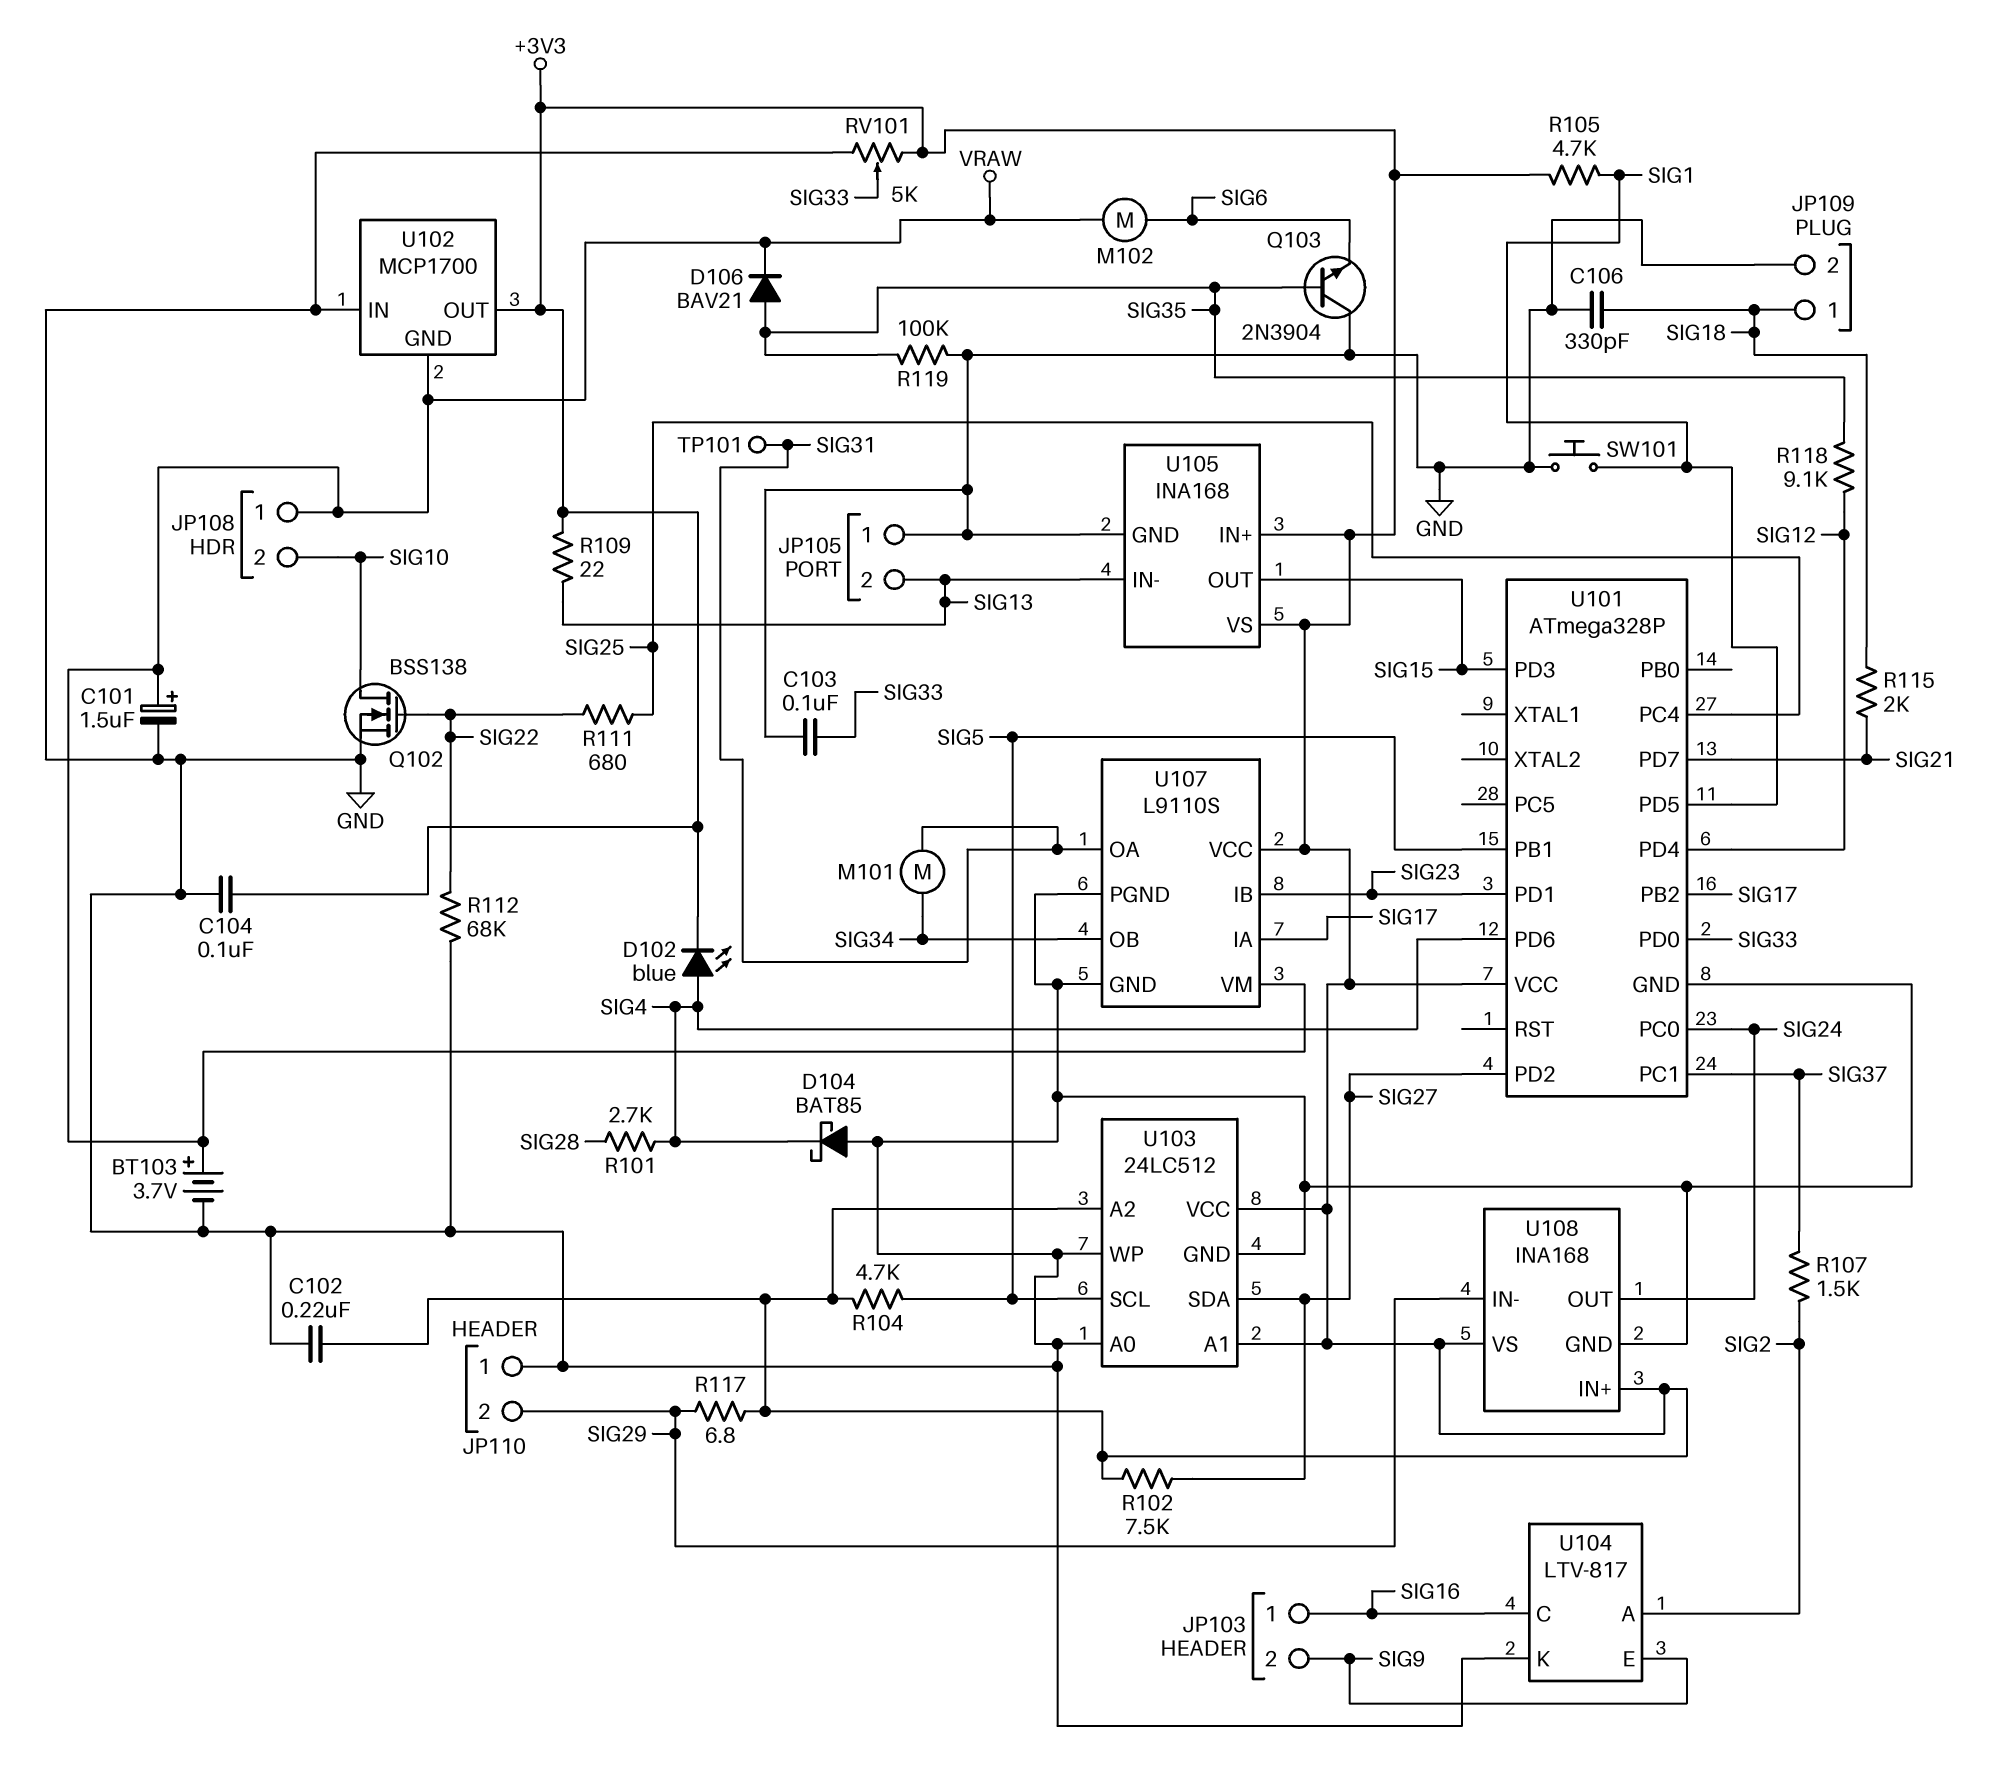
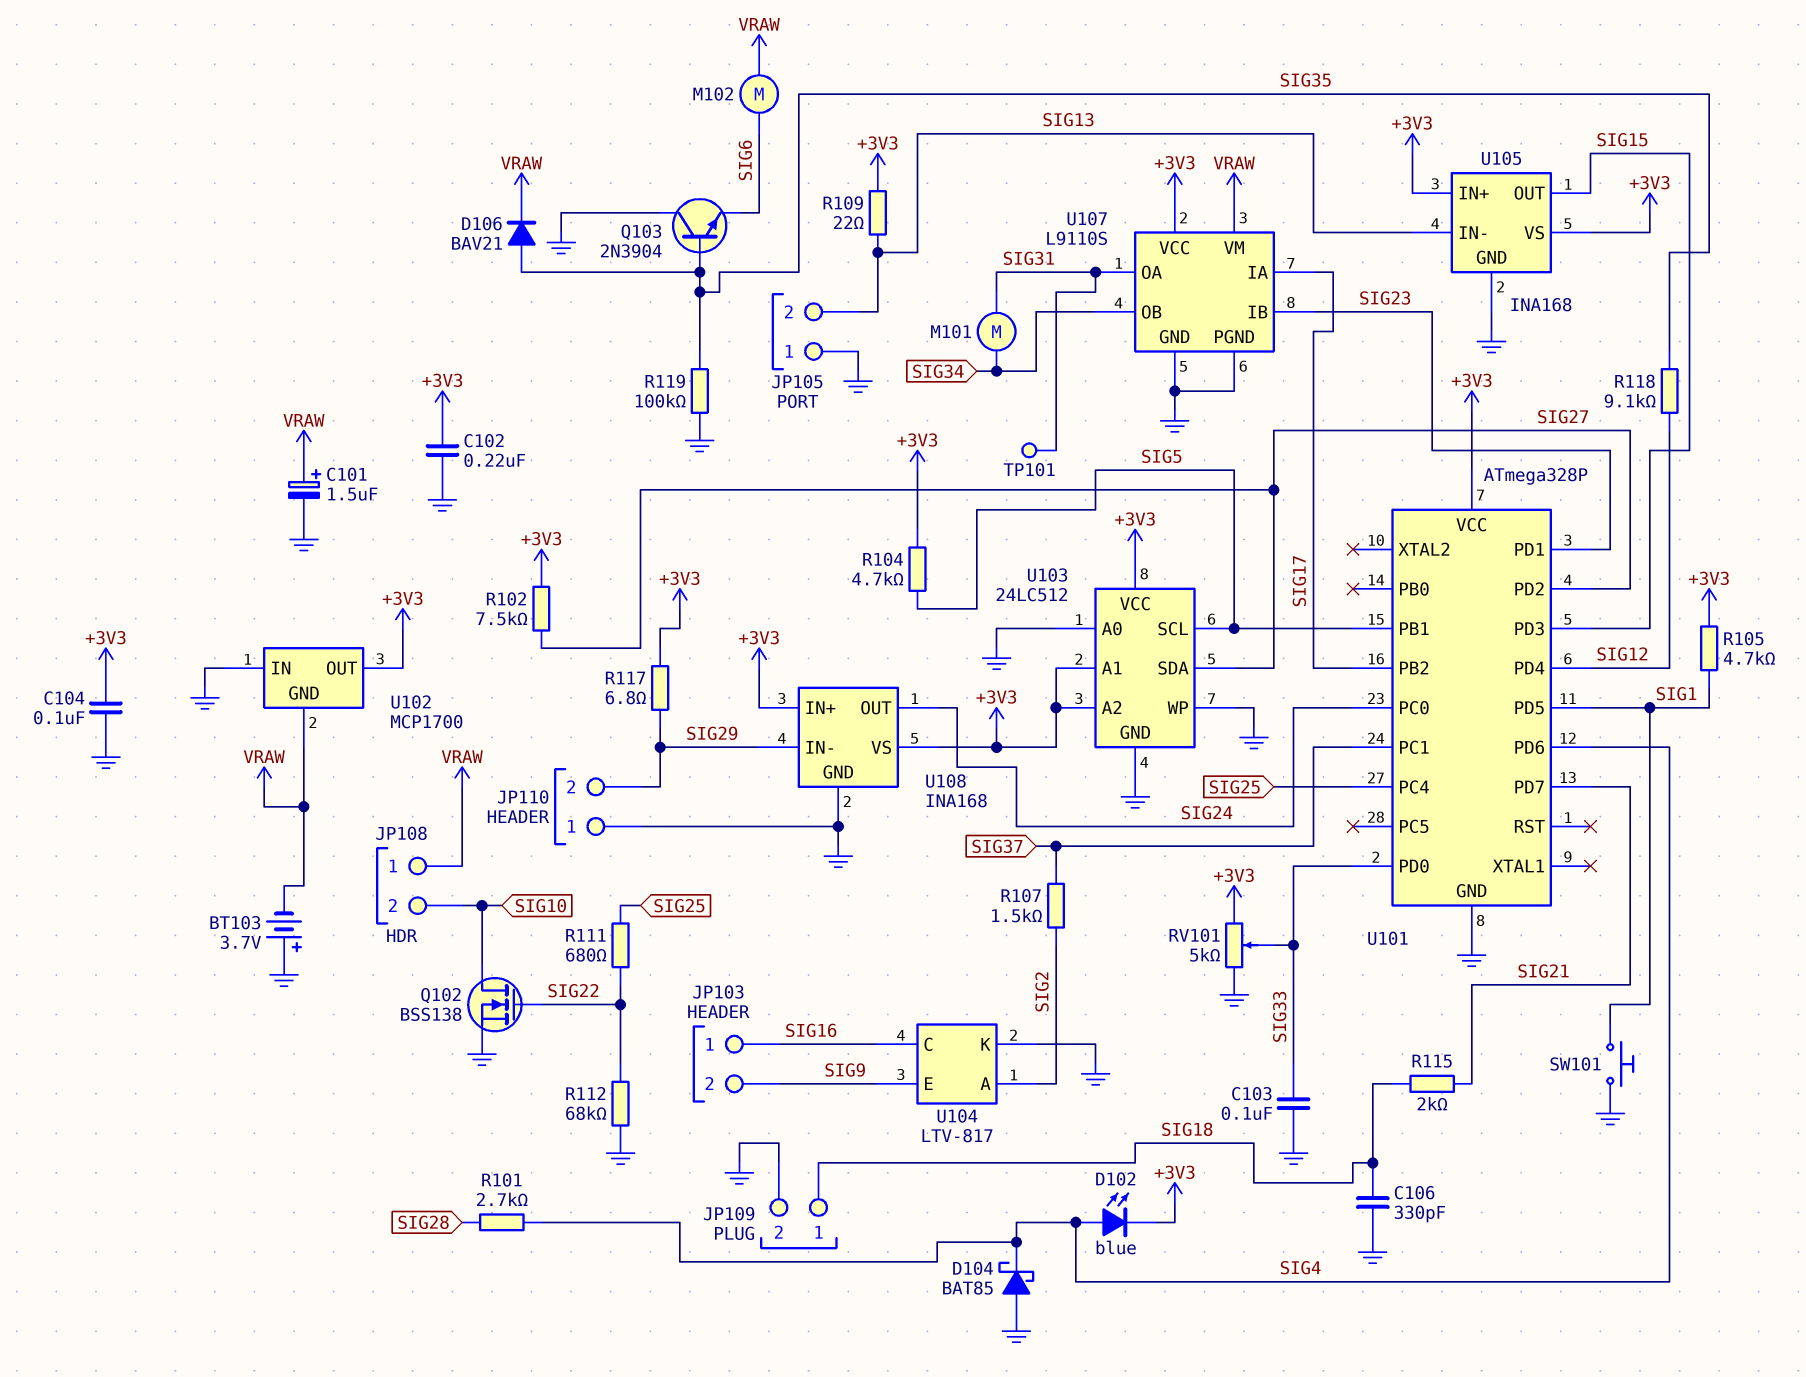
BT103: 3.7V (plus VRAW, minus GND) -> 3.7V (plus GND, minus VRAW)

